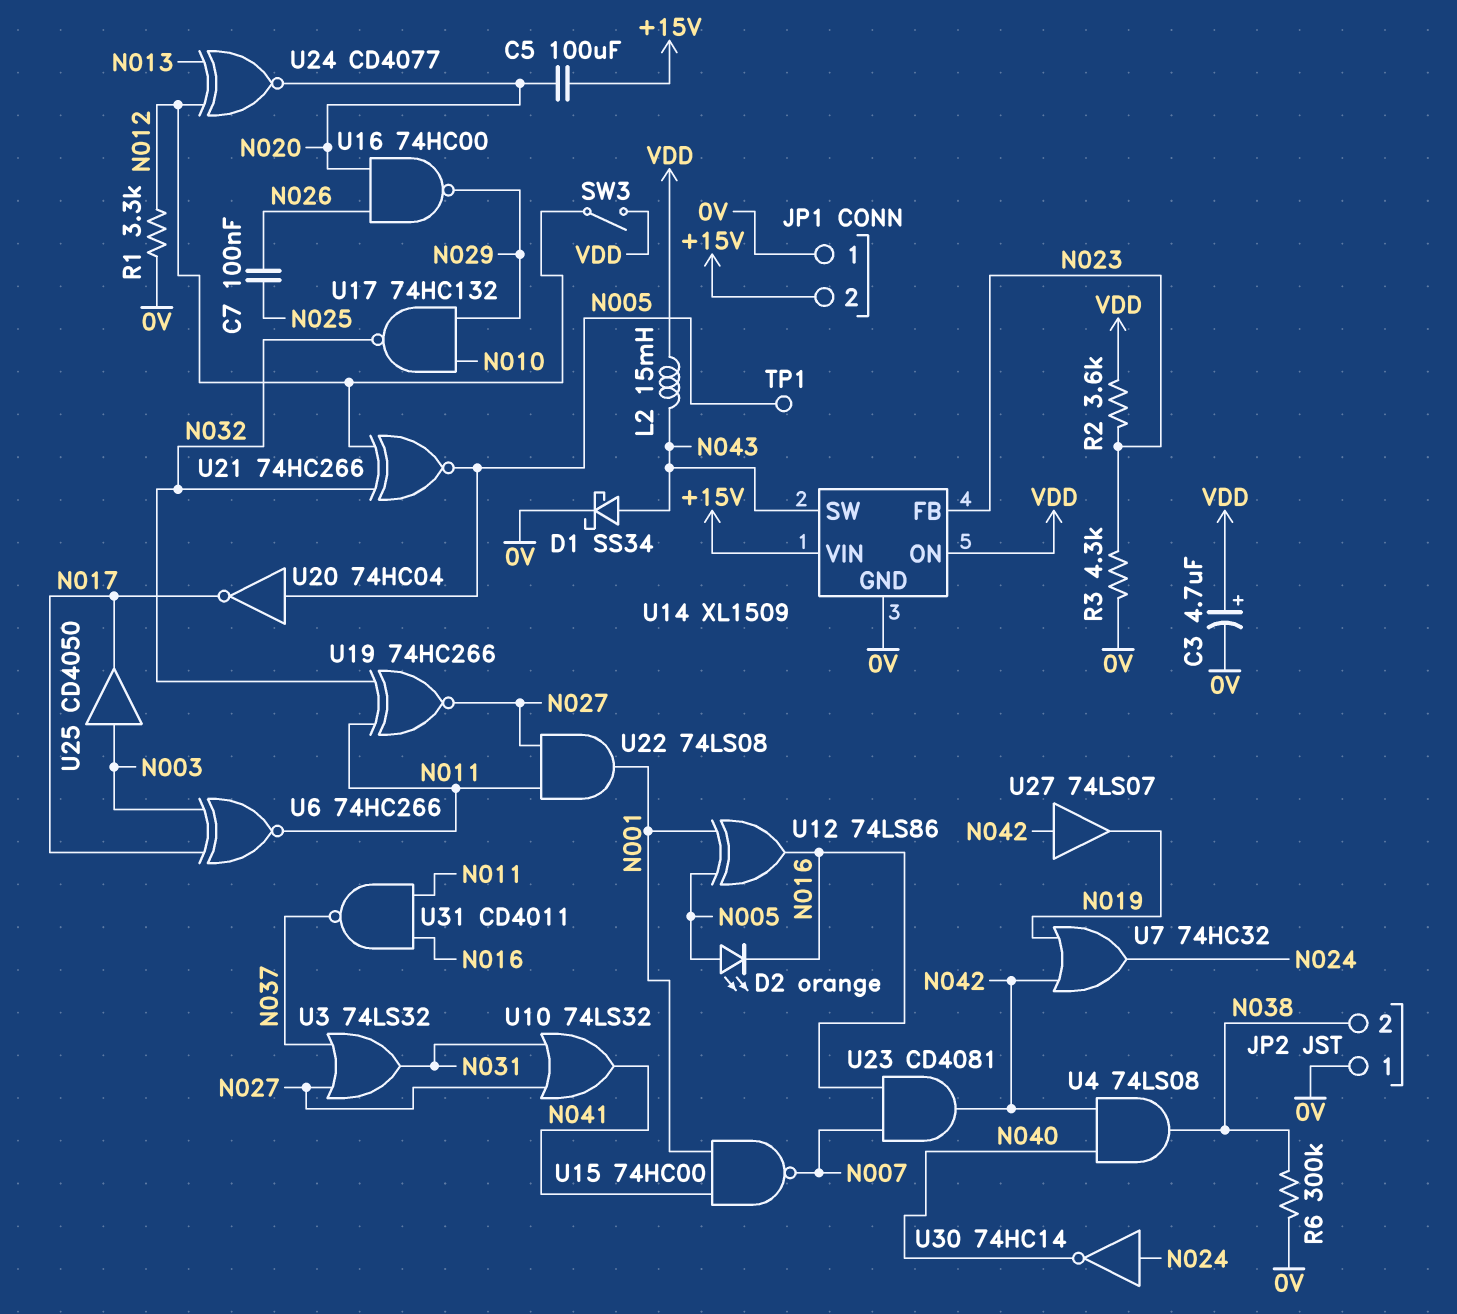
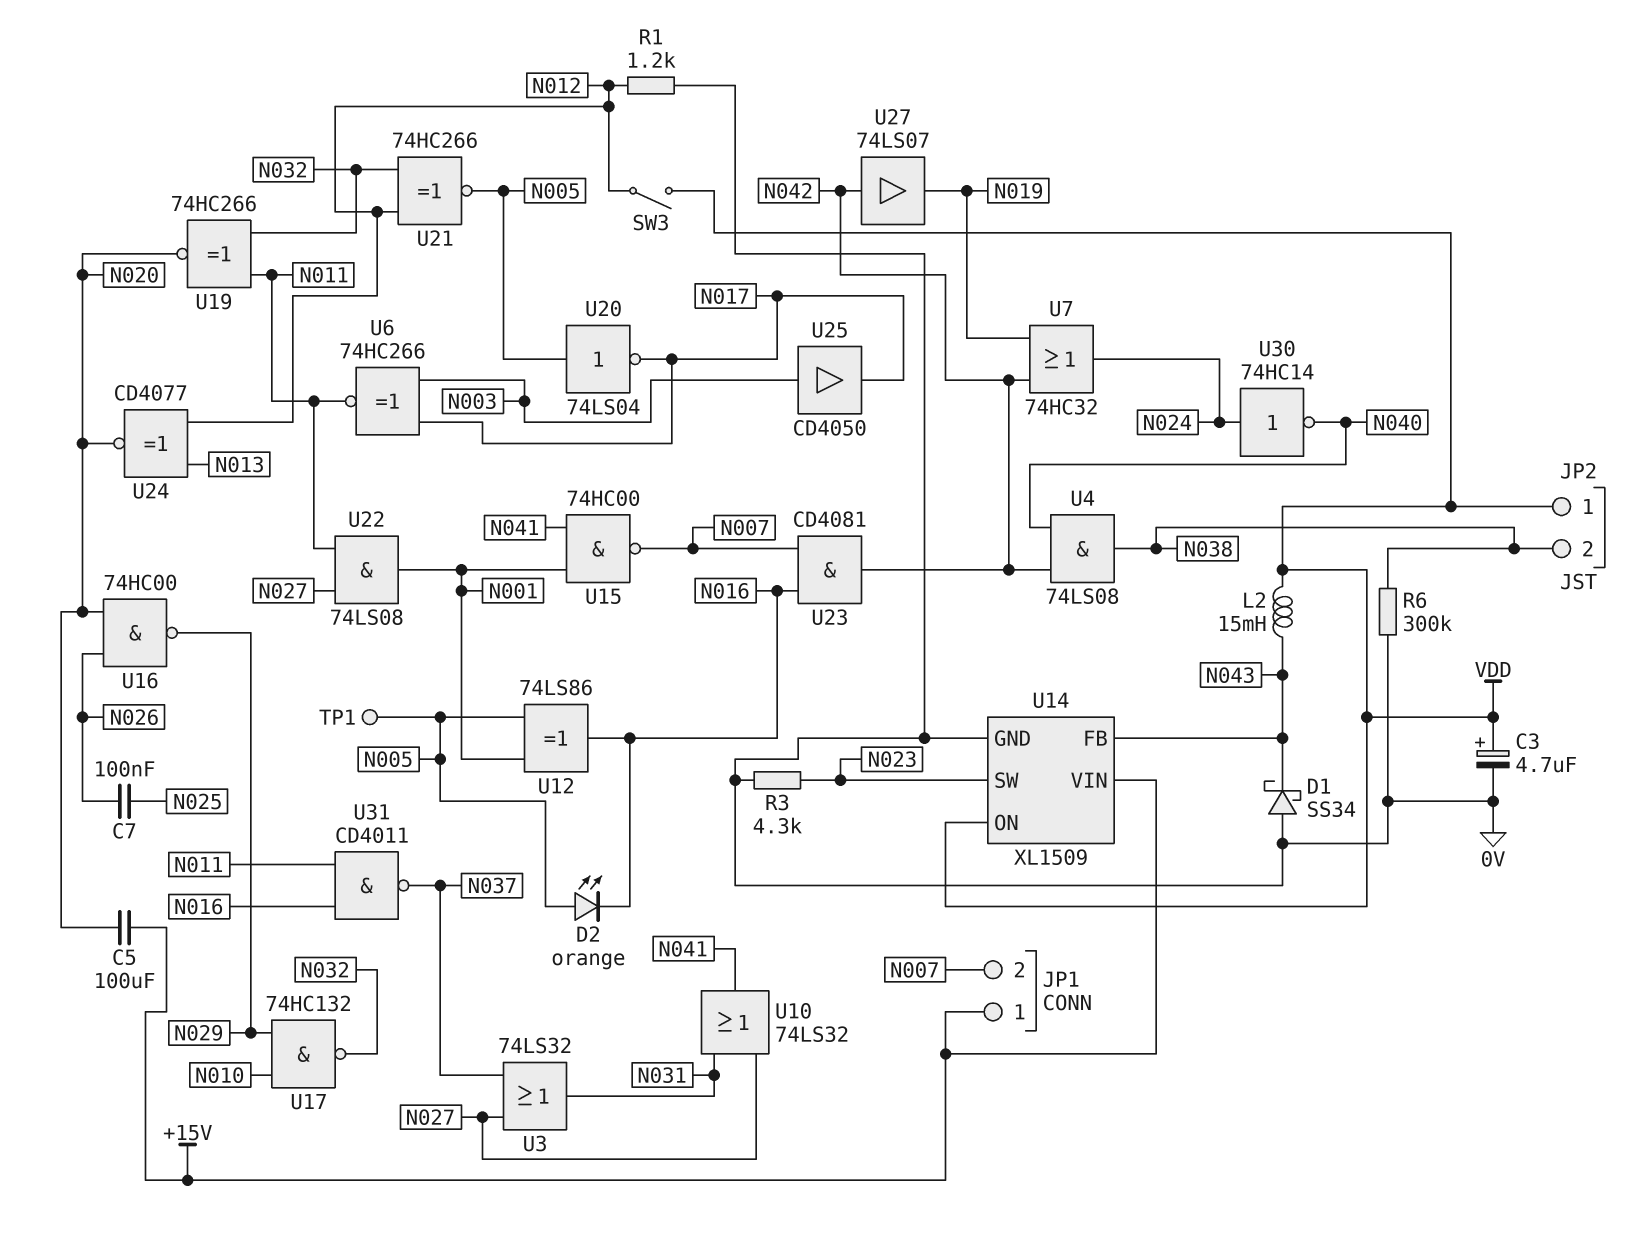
D1: schottky SS34 (A N043, K 0V) -> schottky SS34 (A 0V, K N043)
JP1 pin 1: 0V -> +15V
JP1 pin 2: +15V -> N007
JP2 pin 1: 0V -> VDD
R1: 3.3k (0V, N012) -> 1.2k (0V, N012)
R2: 3.6k (N023, VDD) -> none
U14 pin FB: N023 -> N043
U14 pin SW: N043 -> N023
U19: XNOR 74HC266 (in N011, in N032, out N027) -> XNOR 74HC266 (in N011, in N032, out N020)
U20: NOT 74HC04 (in N005, out N017) -> NOT 74LS04 (in N005, out N017)

